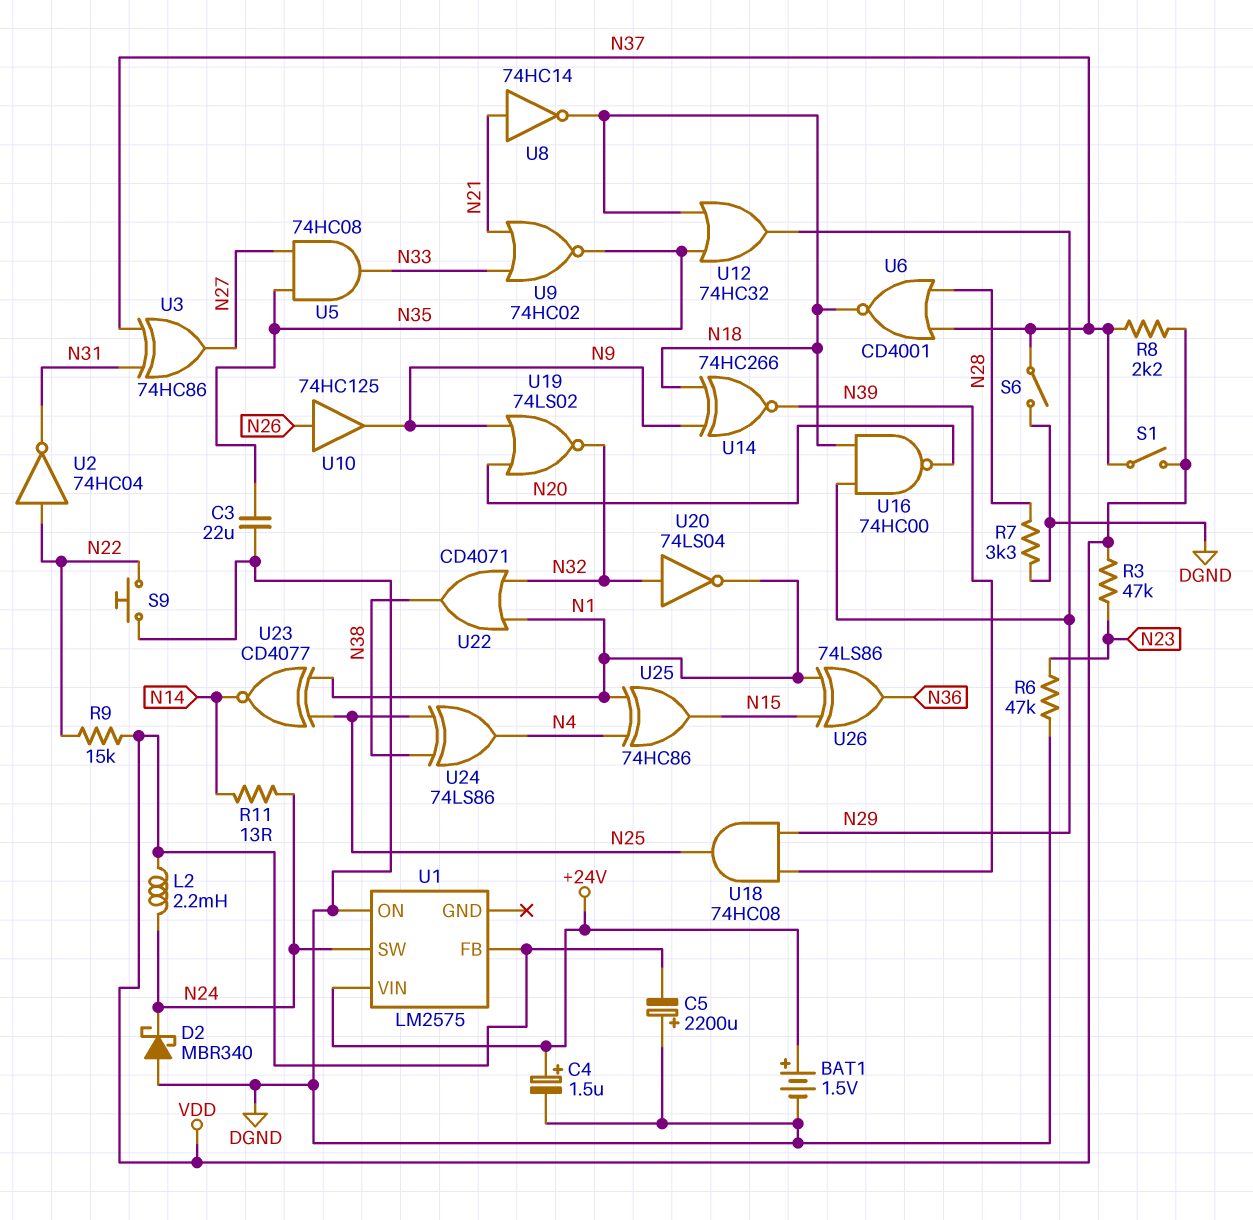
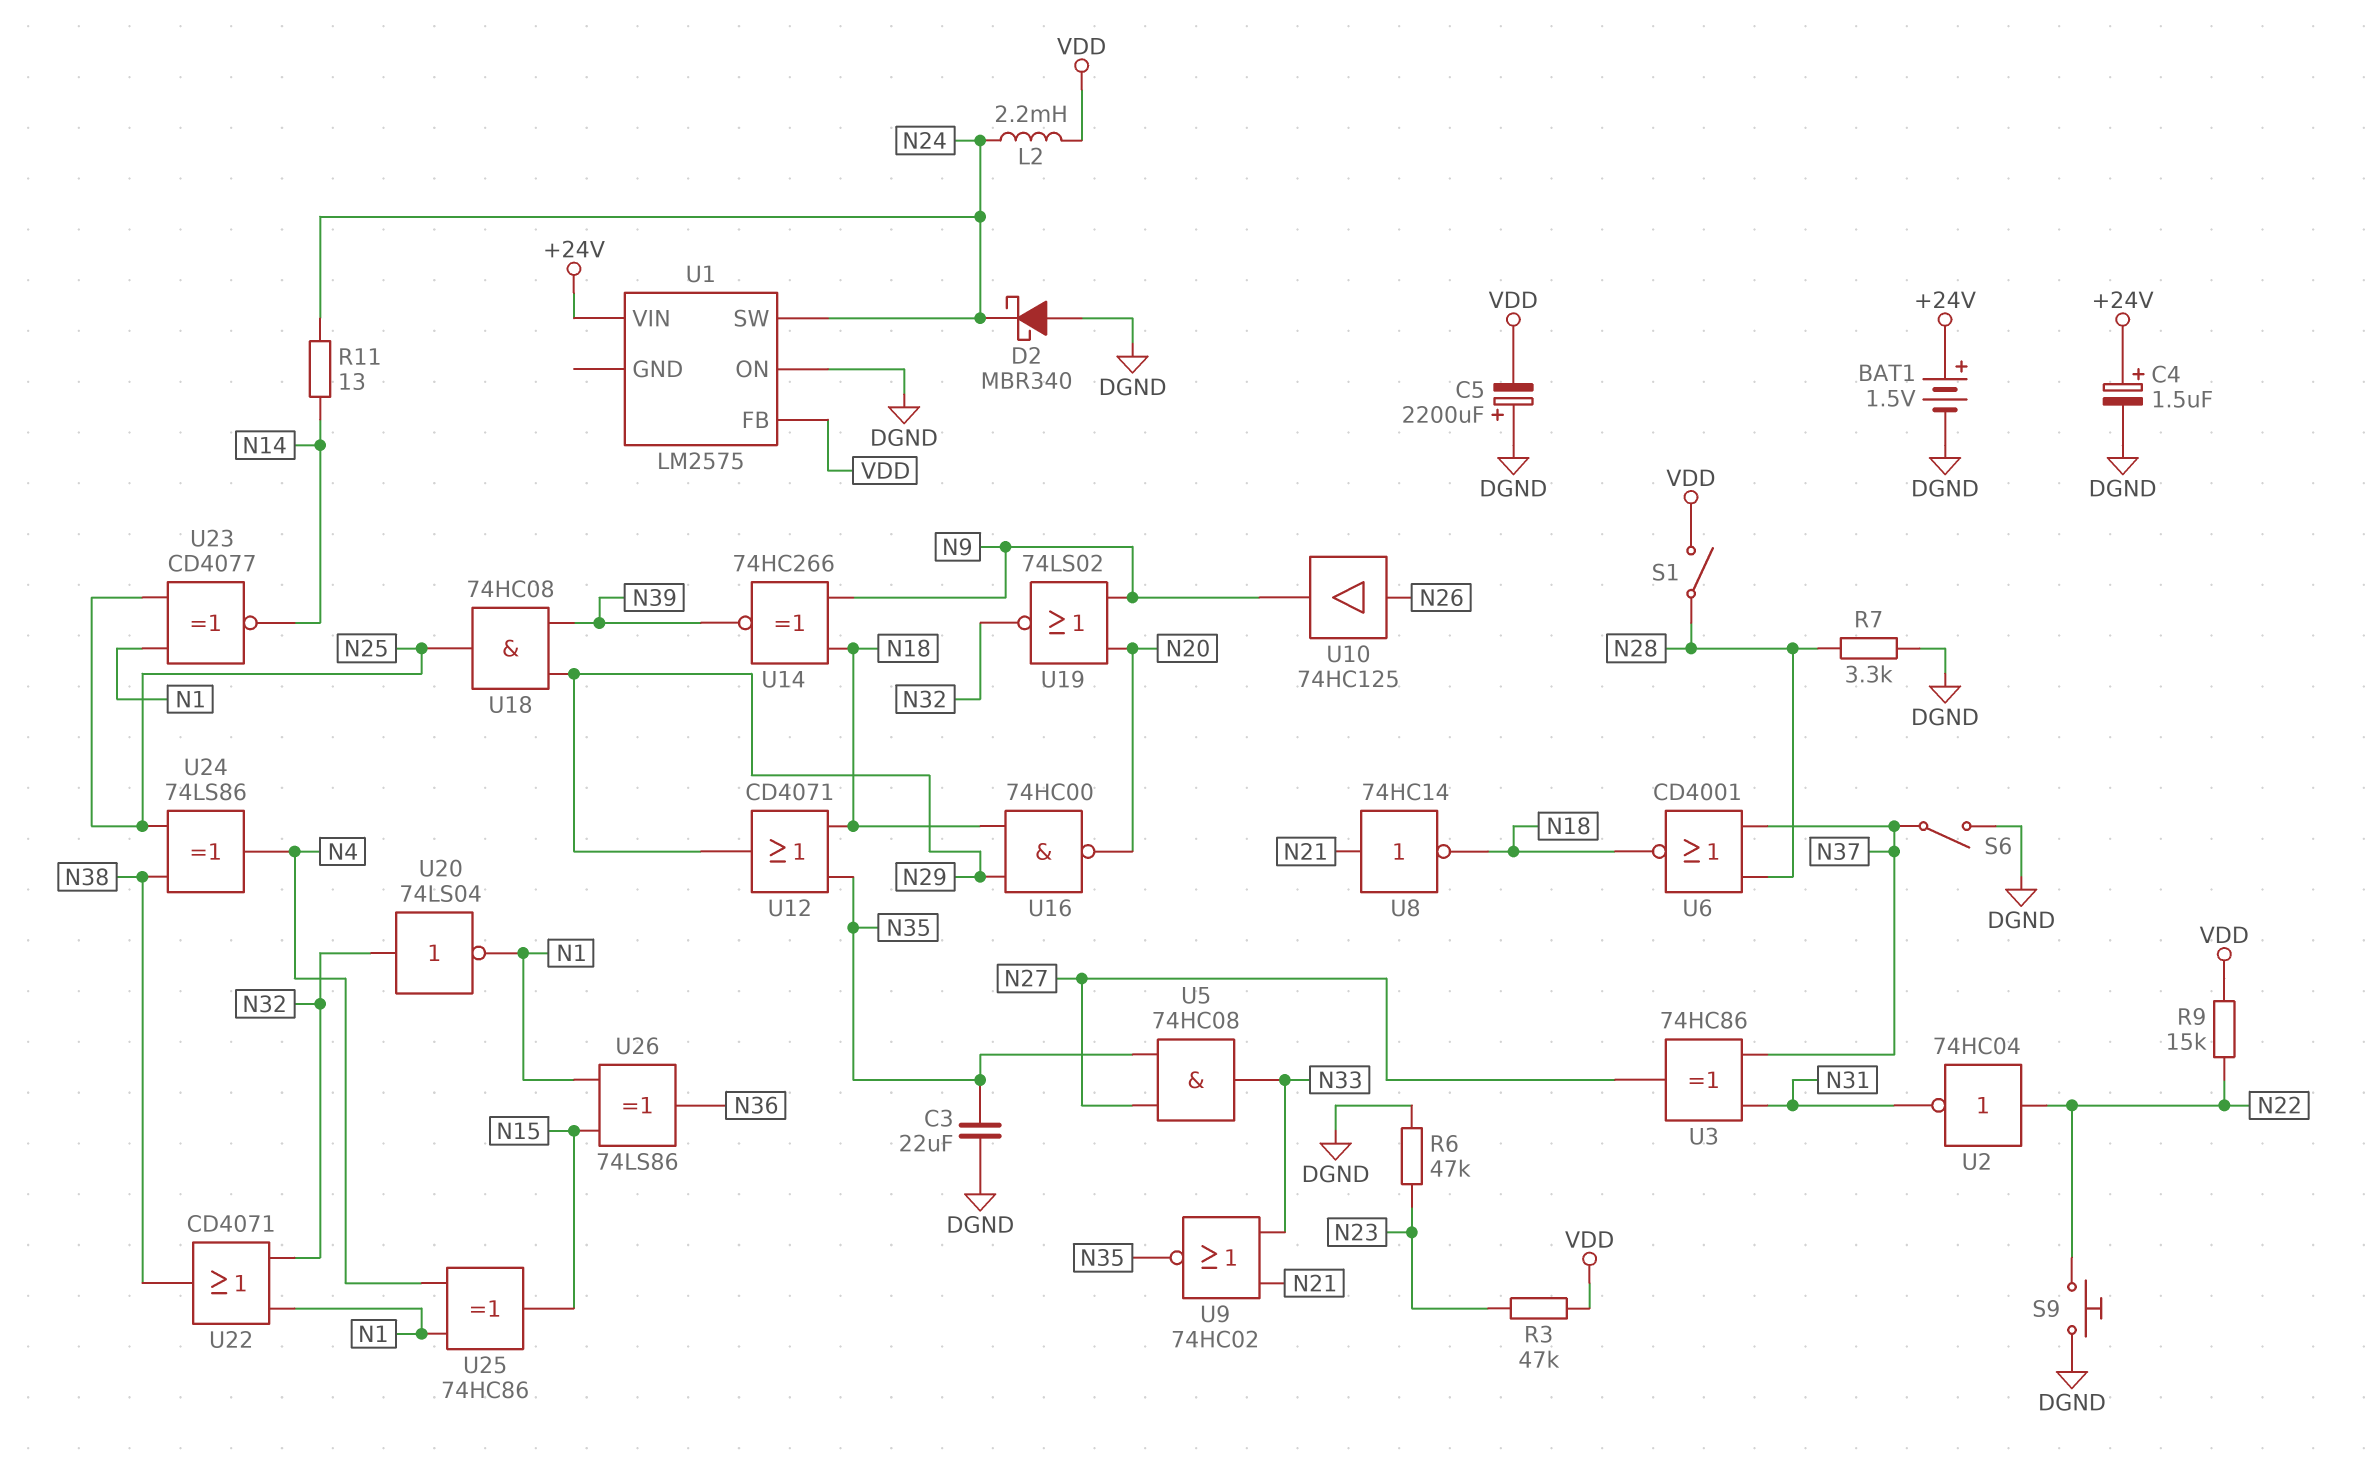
R8: 2.2k (N37, VDD) -> none
S1: switch (N37, VDD) -> switch (N28, VDD)
U12: OR 74HC32 (in N18, in N35, out N29) -> OR CD4071 (in N18, in N35, out N29)

